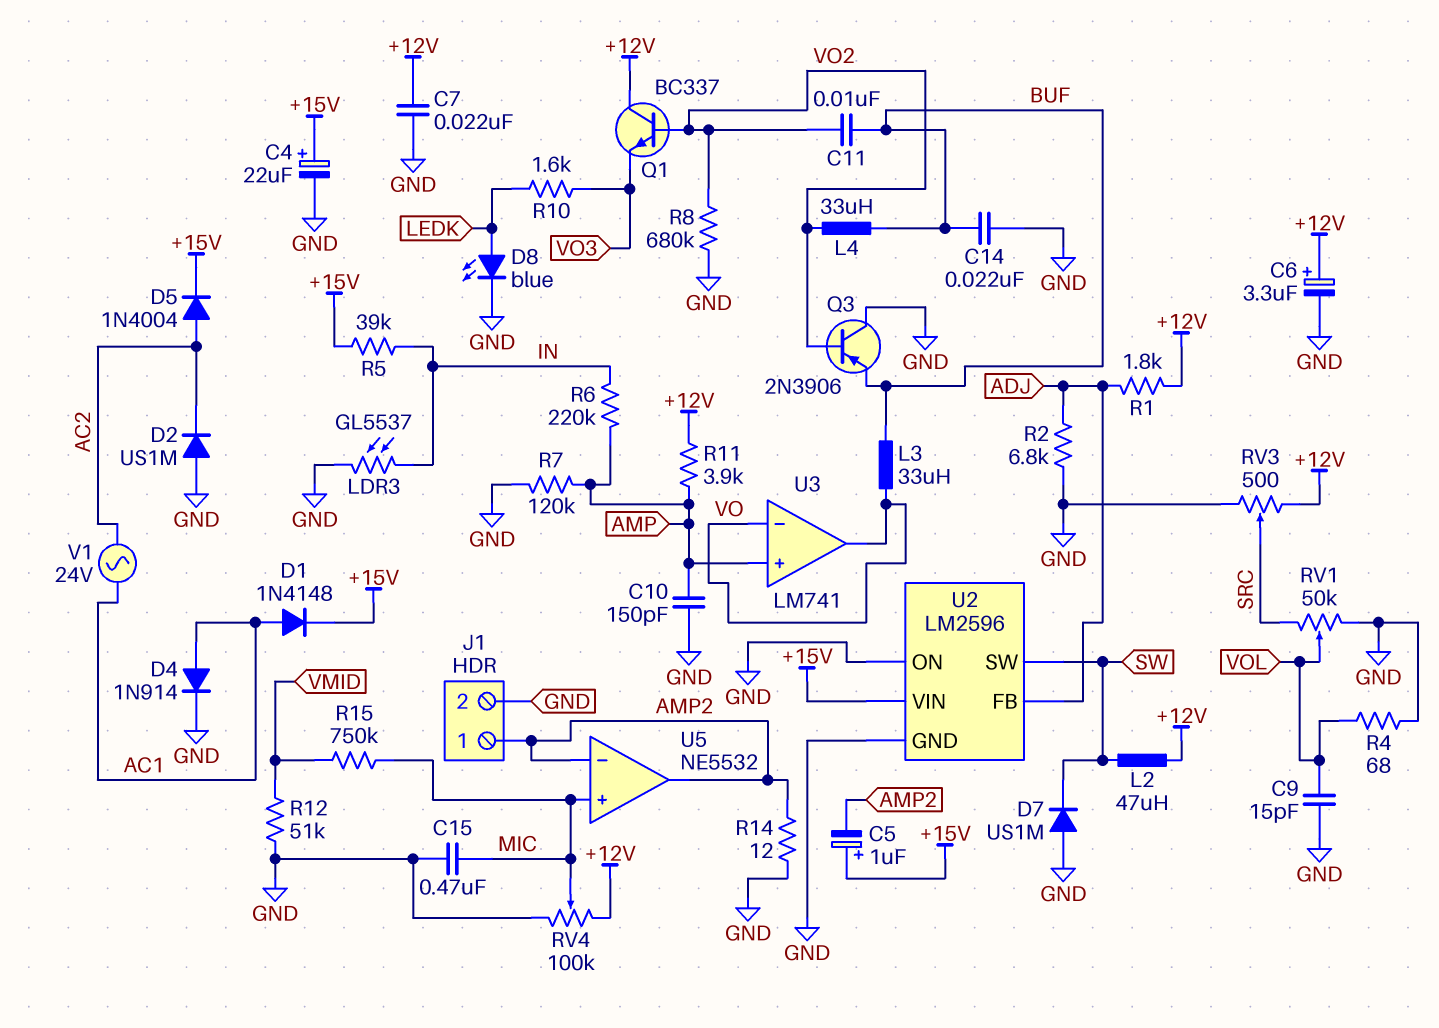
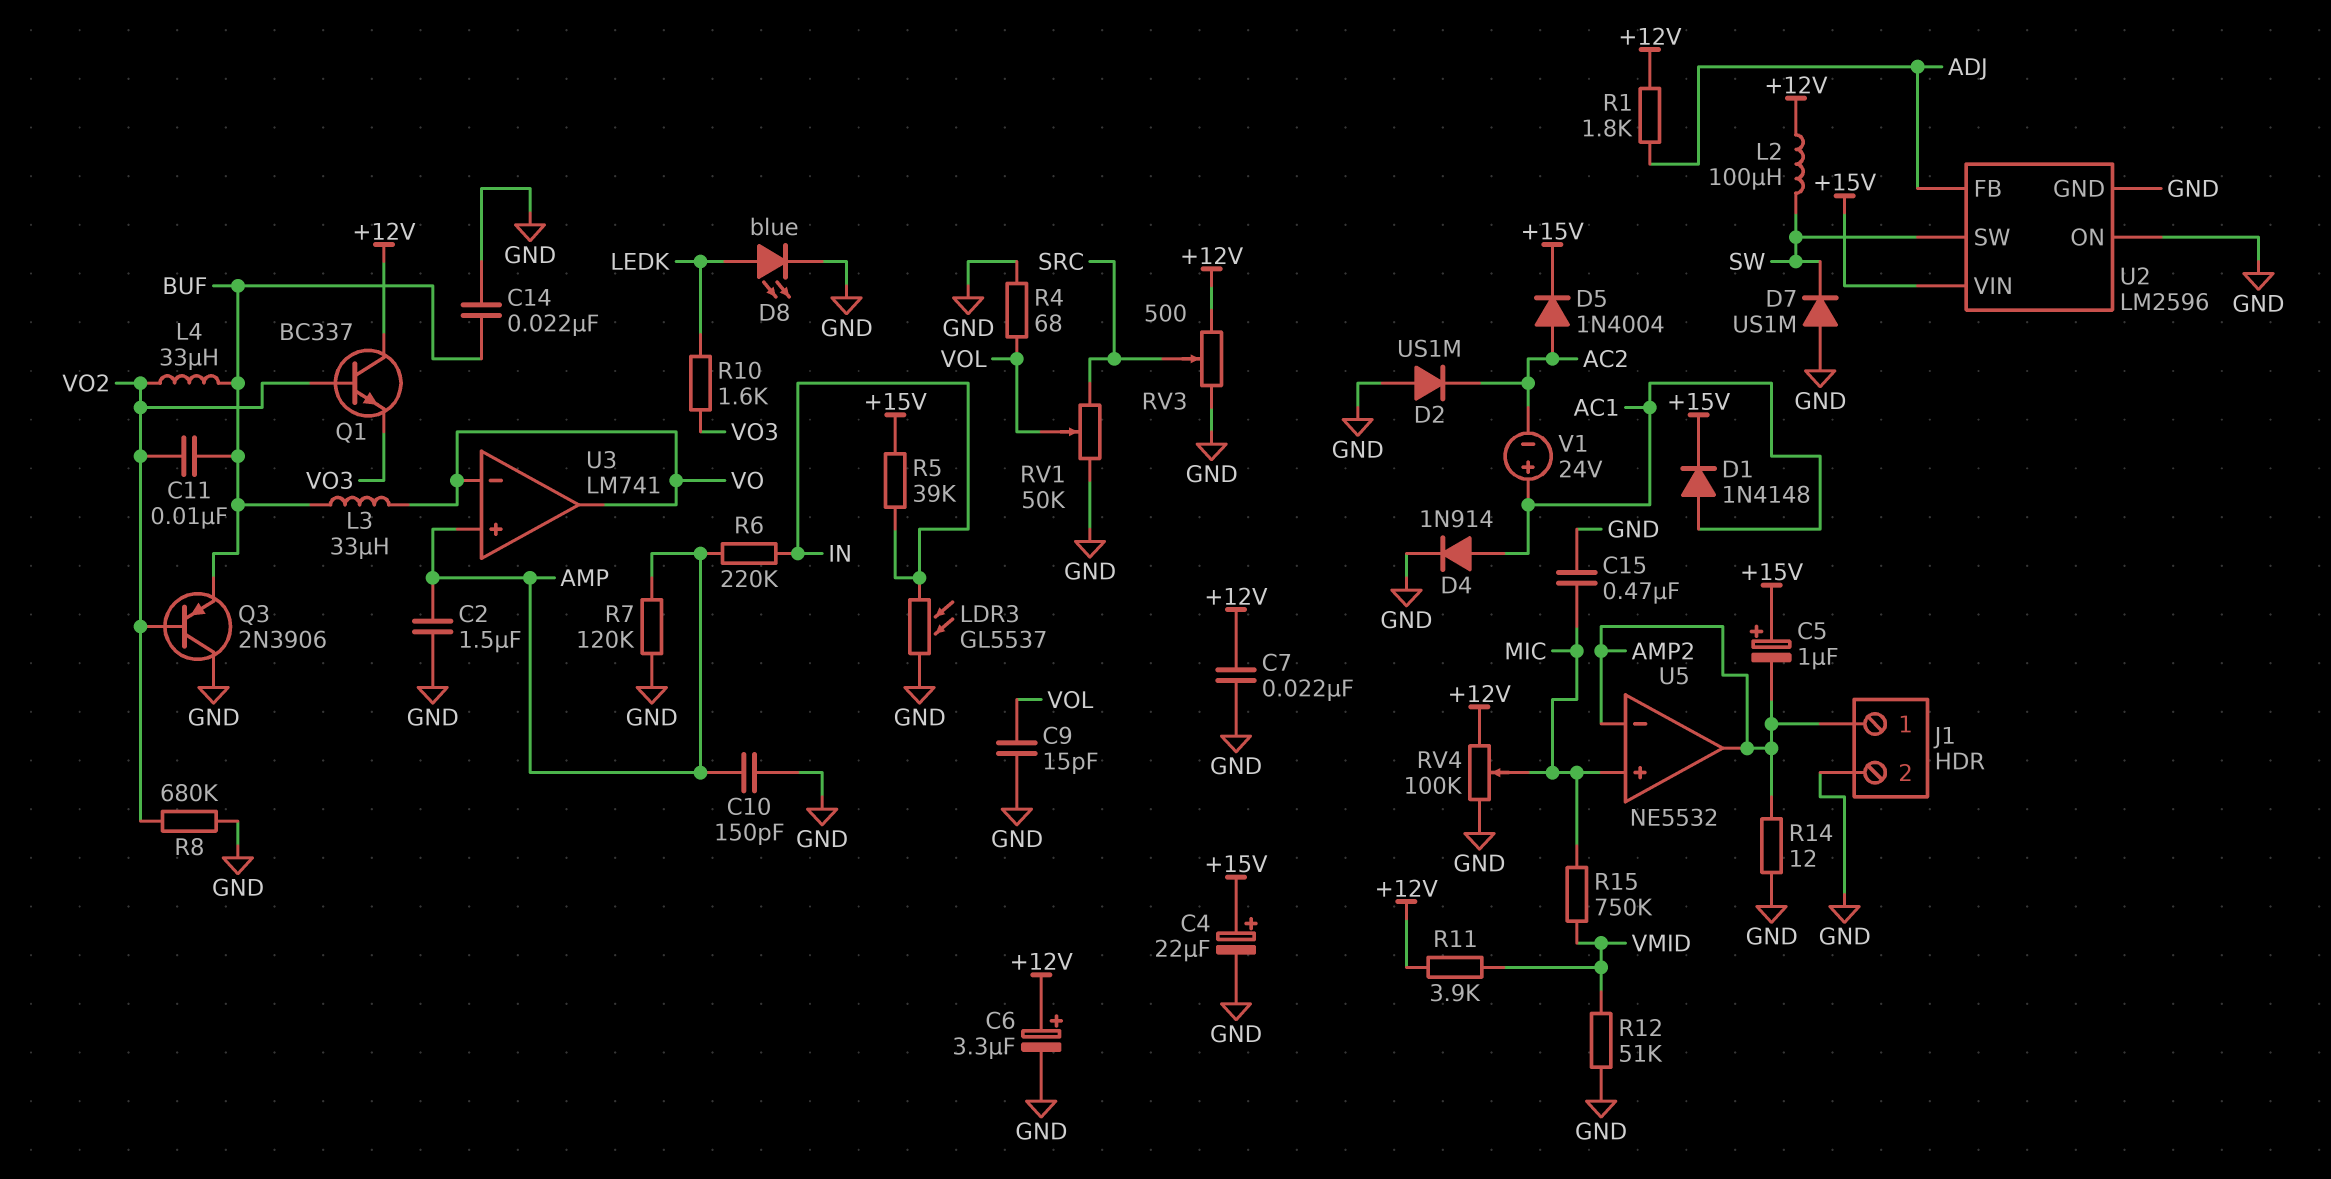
C2: none -> 1.5uF (AMP, GND)
L2: 47uH (+12V, SW) -> 100uH (+12V, SW)
R2: 6.8k (ADJ, GND) -> none
R11: 3.9k (+12V, AMP) -> 3.9k (+12V, VMID)
V1: AC 24V (AC1, AC2) -> 24V (plus AC1, minus AC2)

